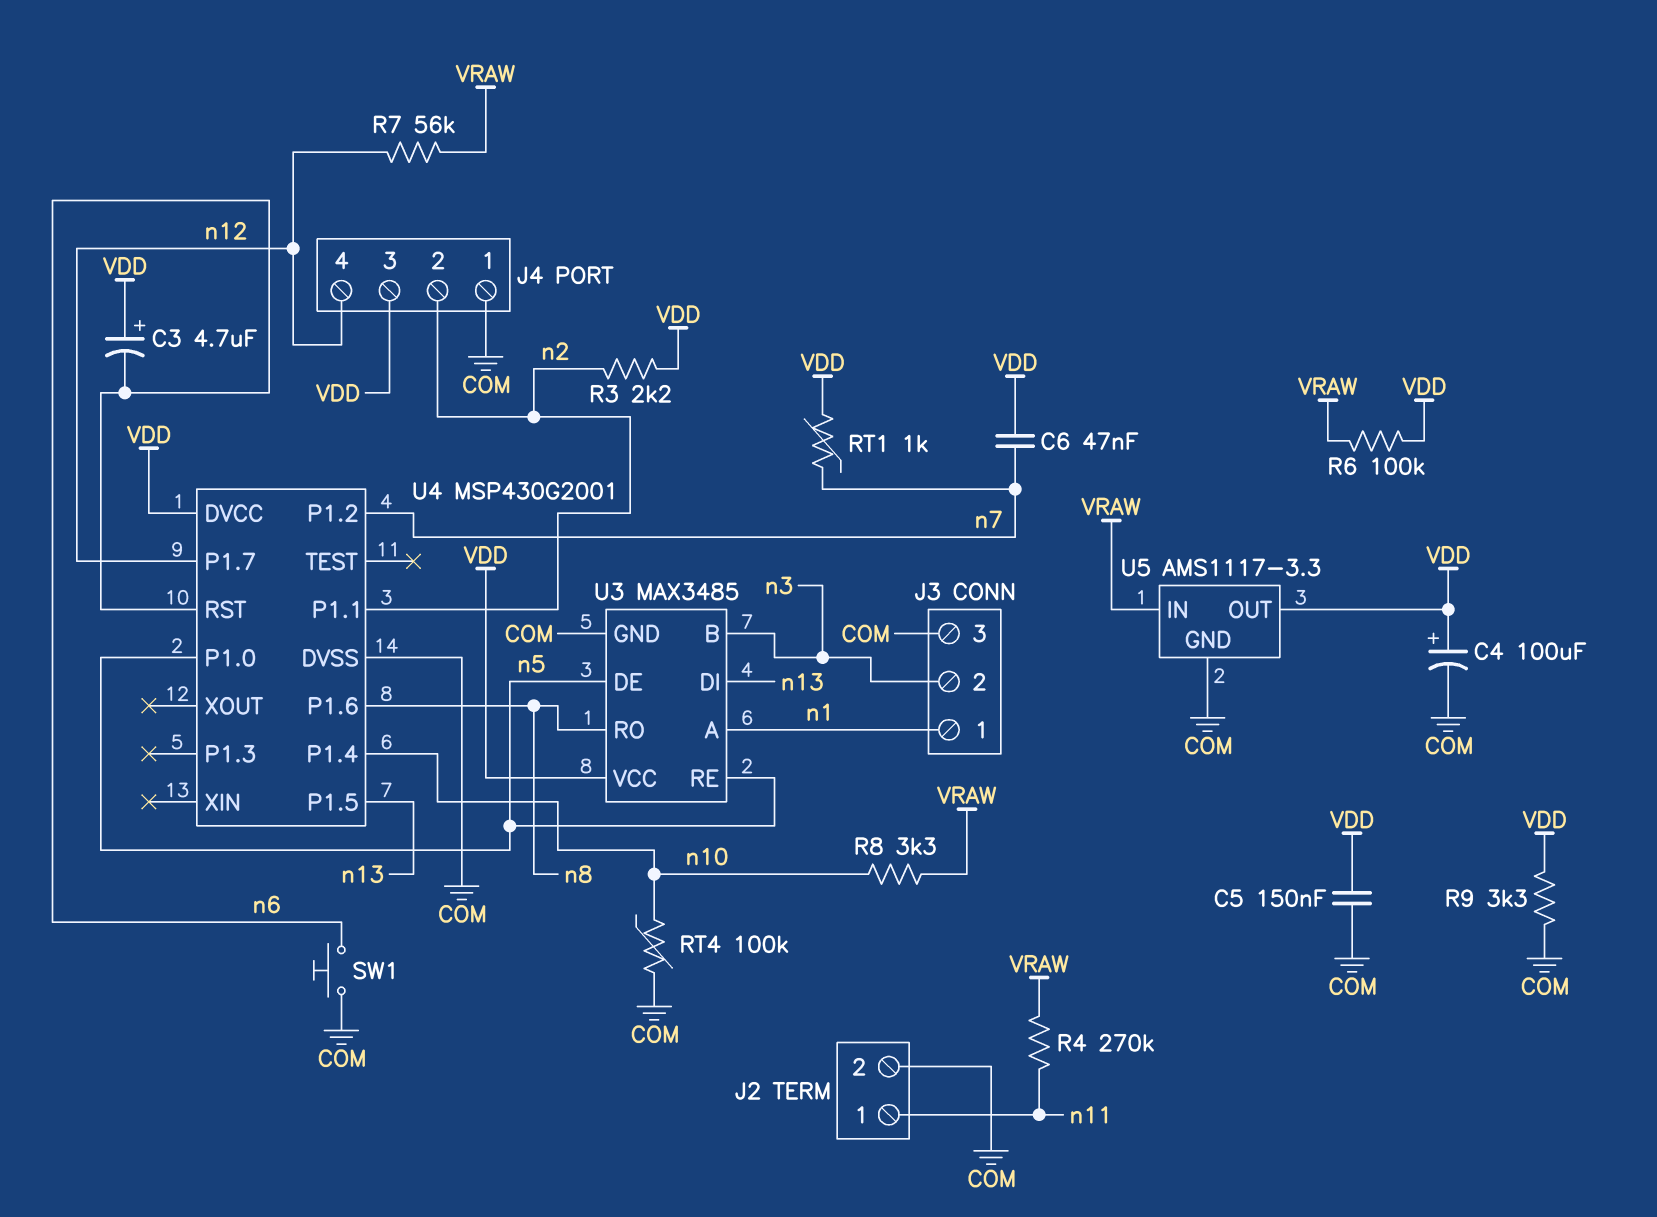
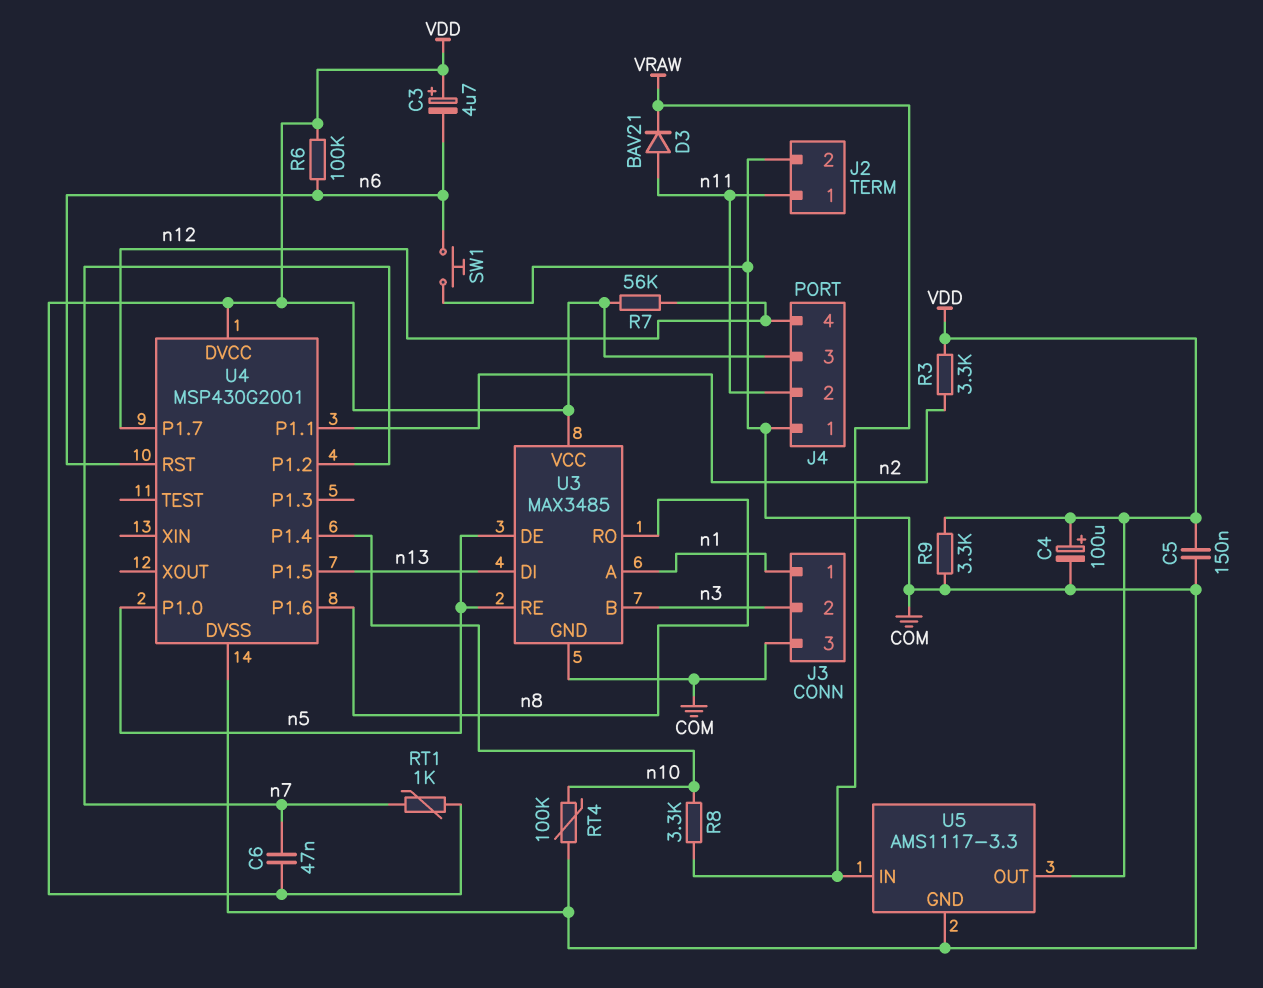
D3: none -> diode BAV21 (A n11, K VRAW)
J4 pin 2: n2 -> n11
R3: 2.2k (VDD, n2) -> 3.3k (VDD, n2)
R4: 270k (VRAW, n11) -> none
R6: 100k (VDD, VRAW) -> 100k (VDD, n6)
R7: 56k (VRAW, n12) -> 56k (VDD, n12)

